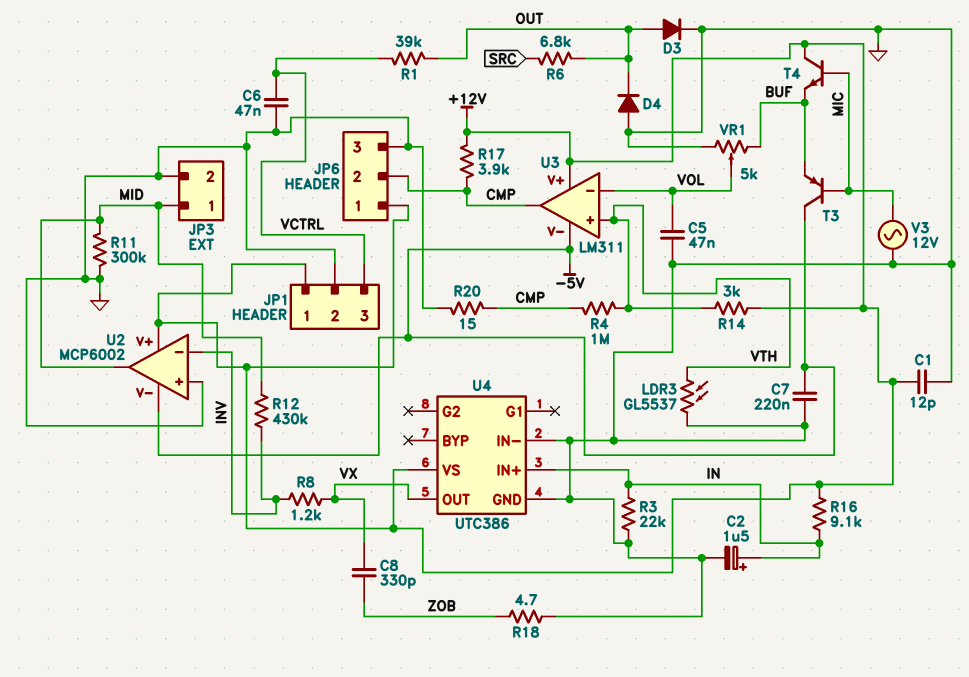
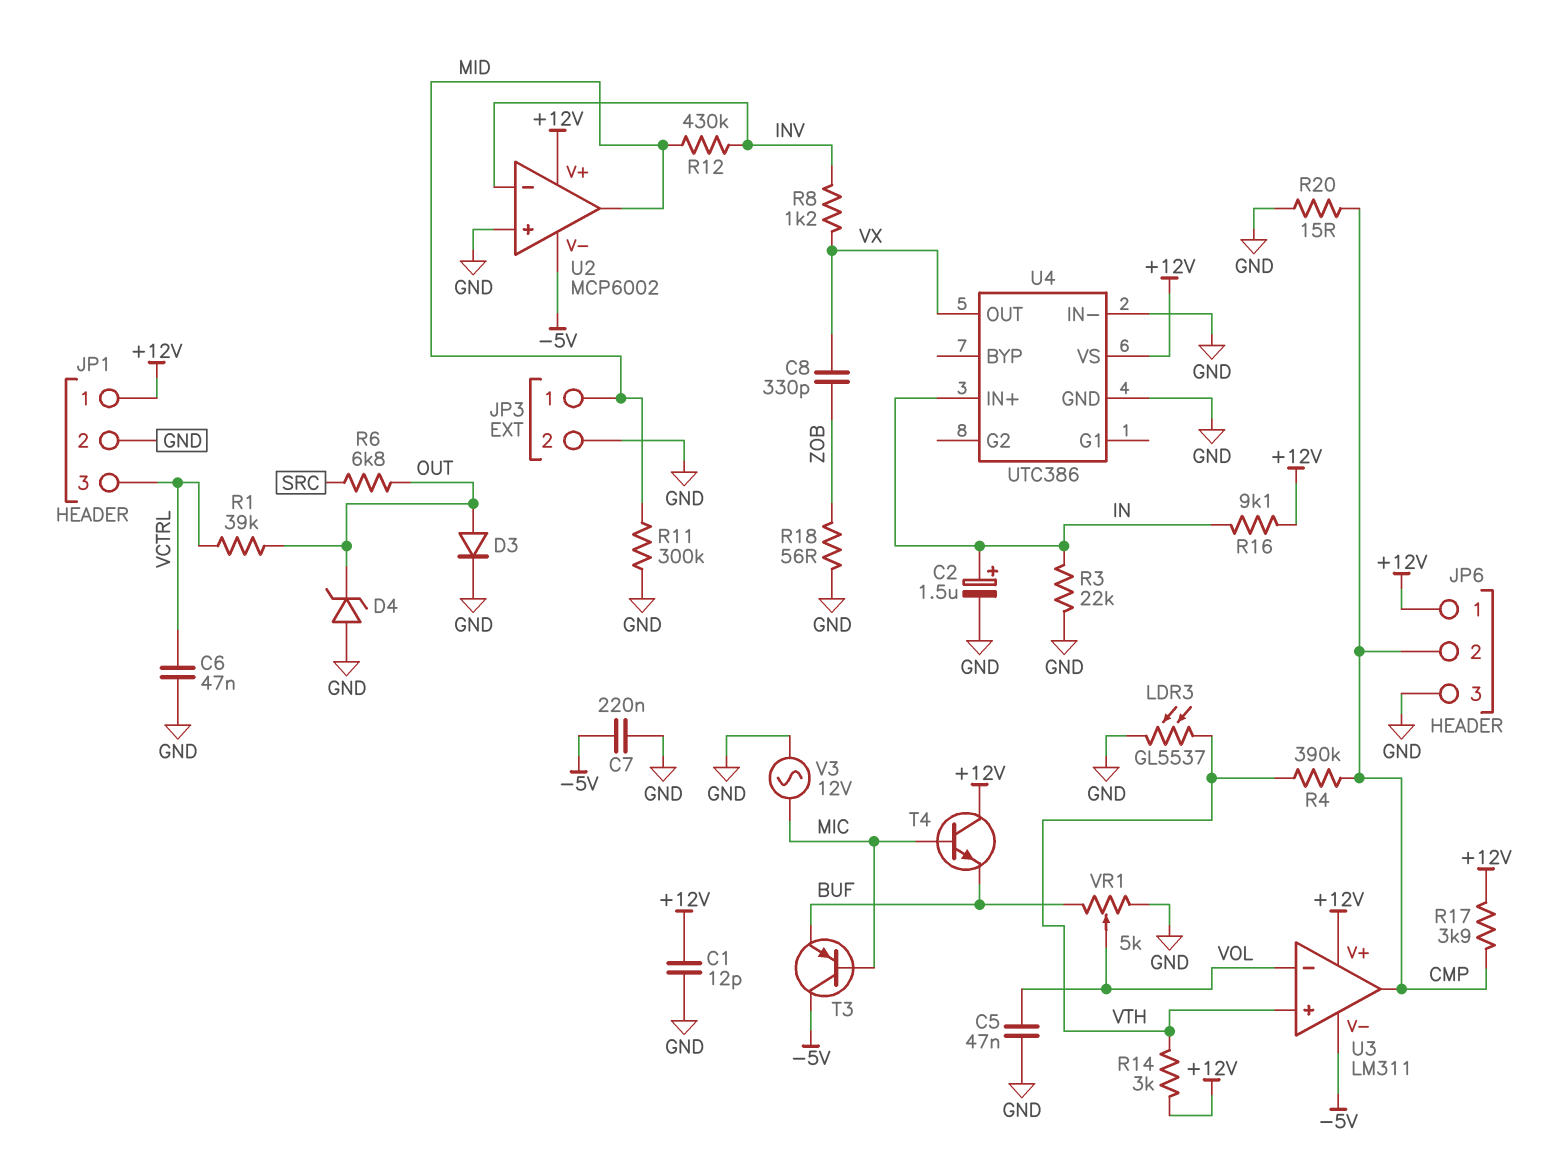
D4: diode (A GND, K OUT) -> zener (A GND, K OUT)
R4: 1M (CMP, VTH) -> 390k (CMP, VTH)
R18: 4.7 (GND, ZOB) -> 56 (GND, ZOB)

